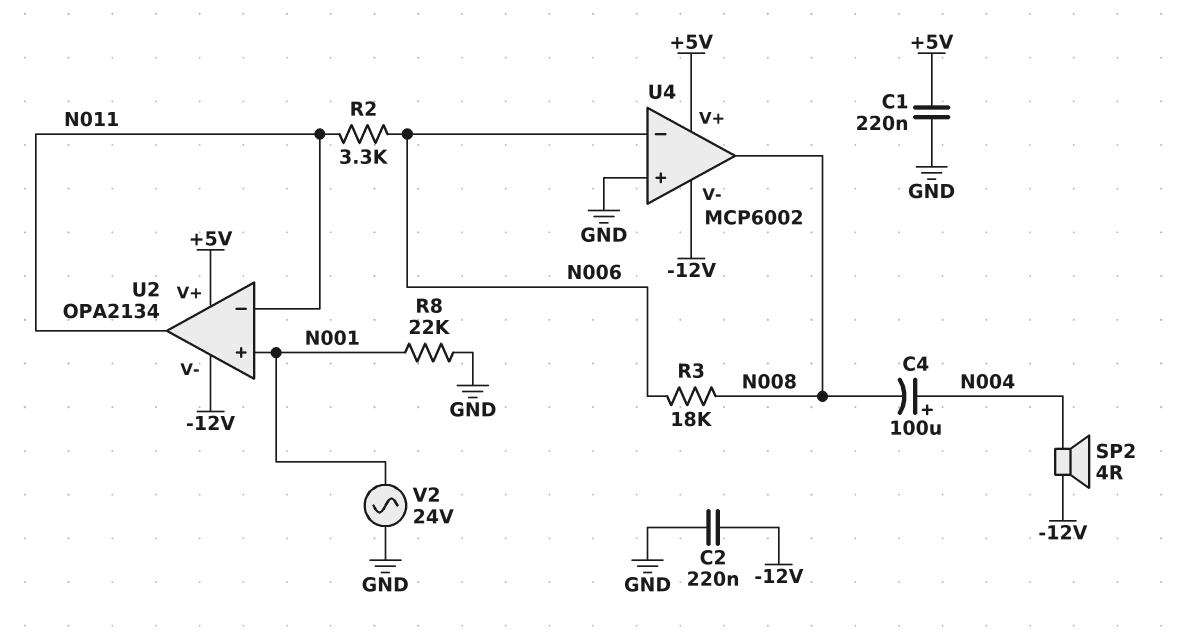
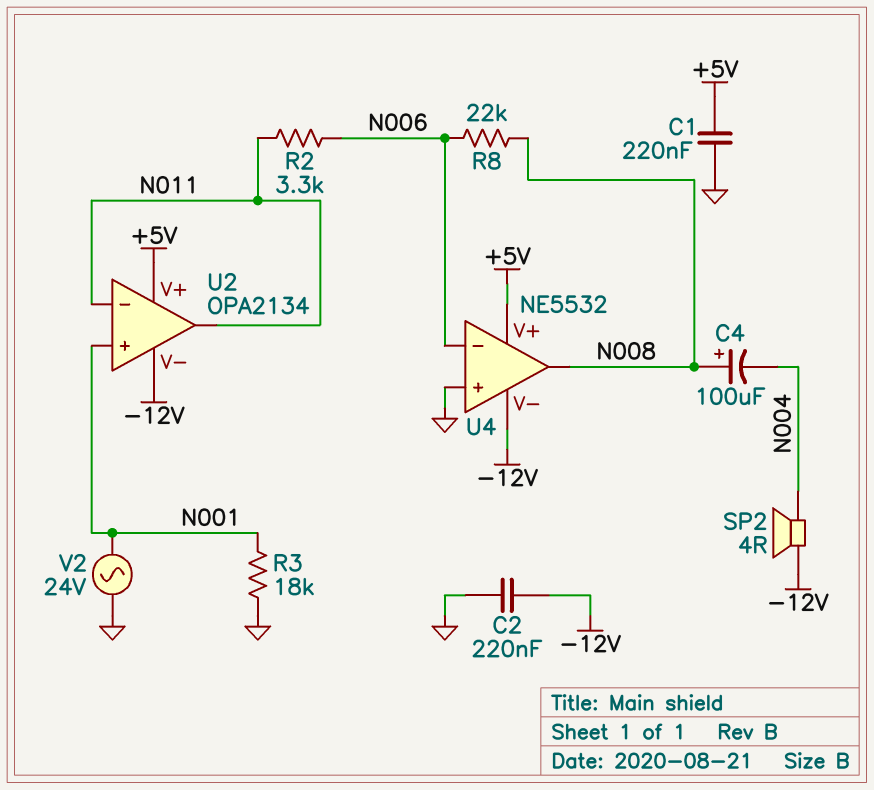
C4: 100uF (plus N004, minus N008) -> 100uF (plus N008, minus N004)
R3: 18k (N006, N008) -> 18k (GND, N001)
R8: 22k (GND, N001) -> 22k (N006, N008)
U4: MCP6002 -> NE5532

